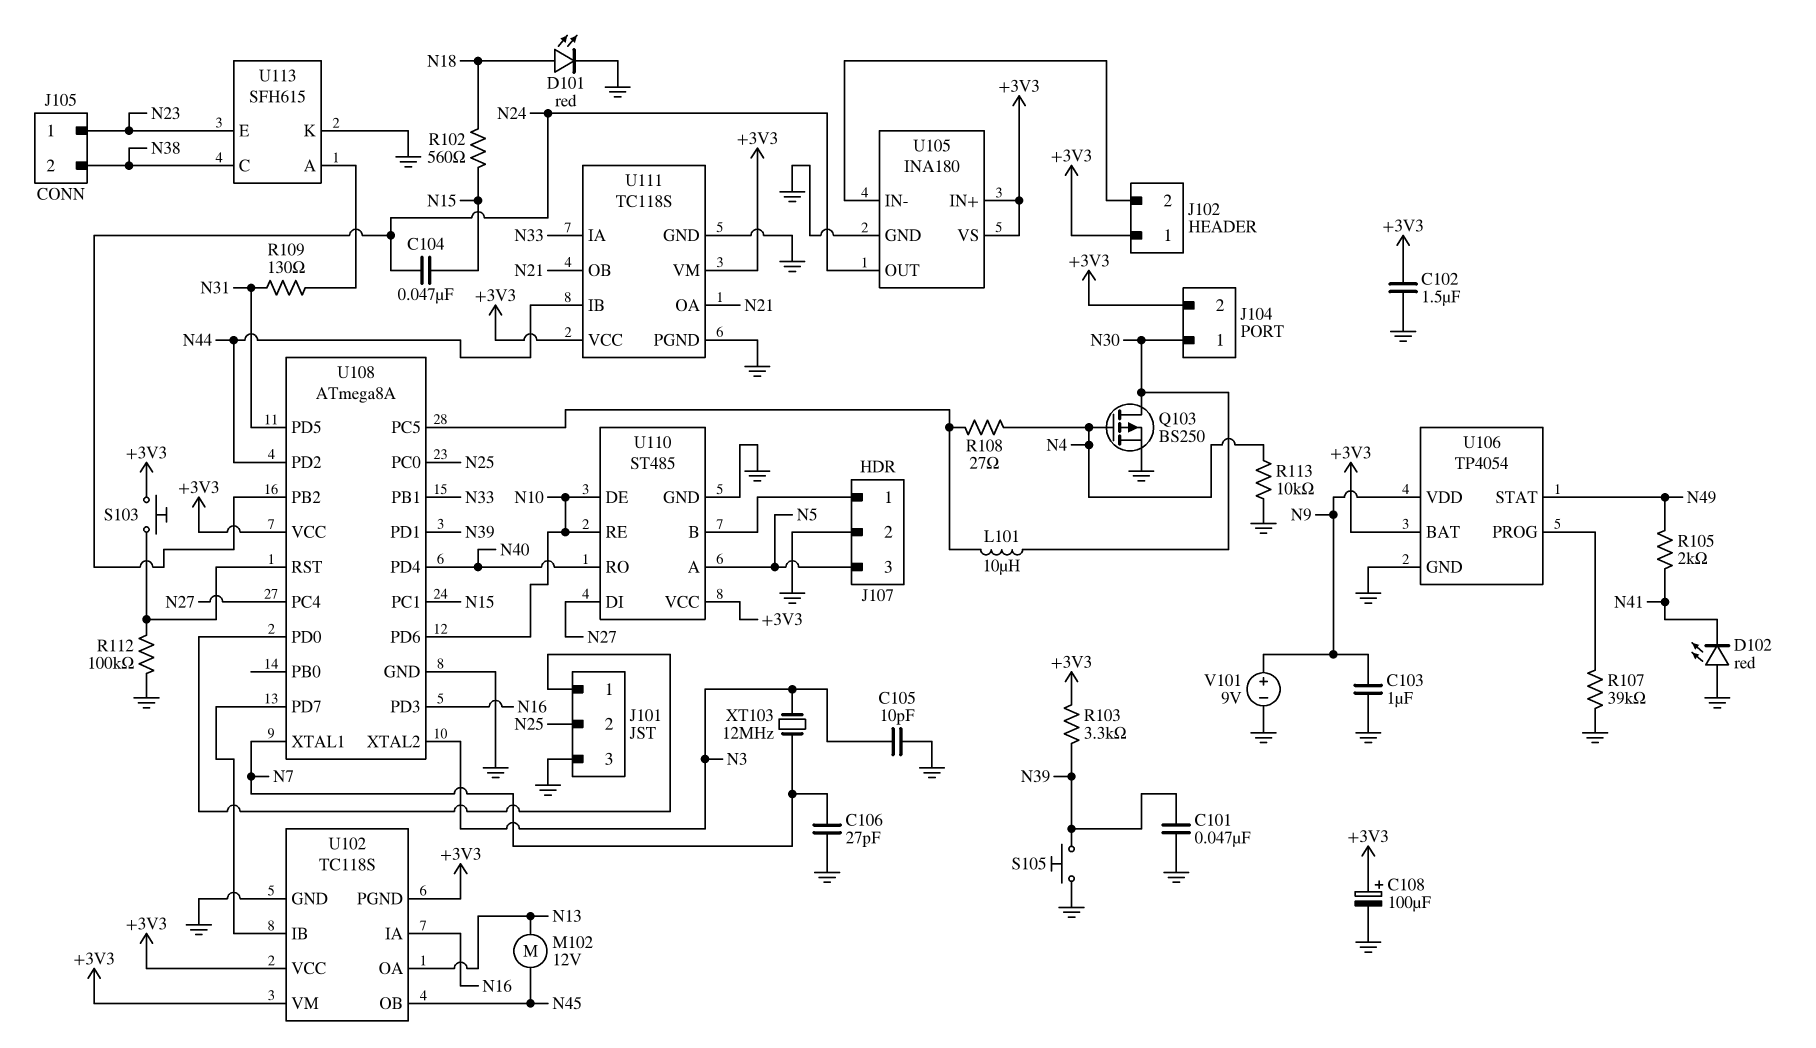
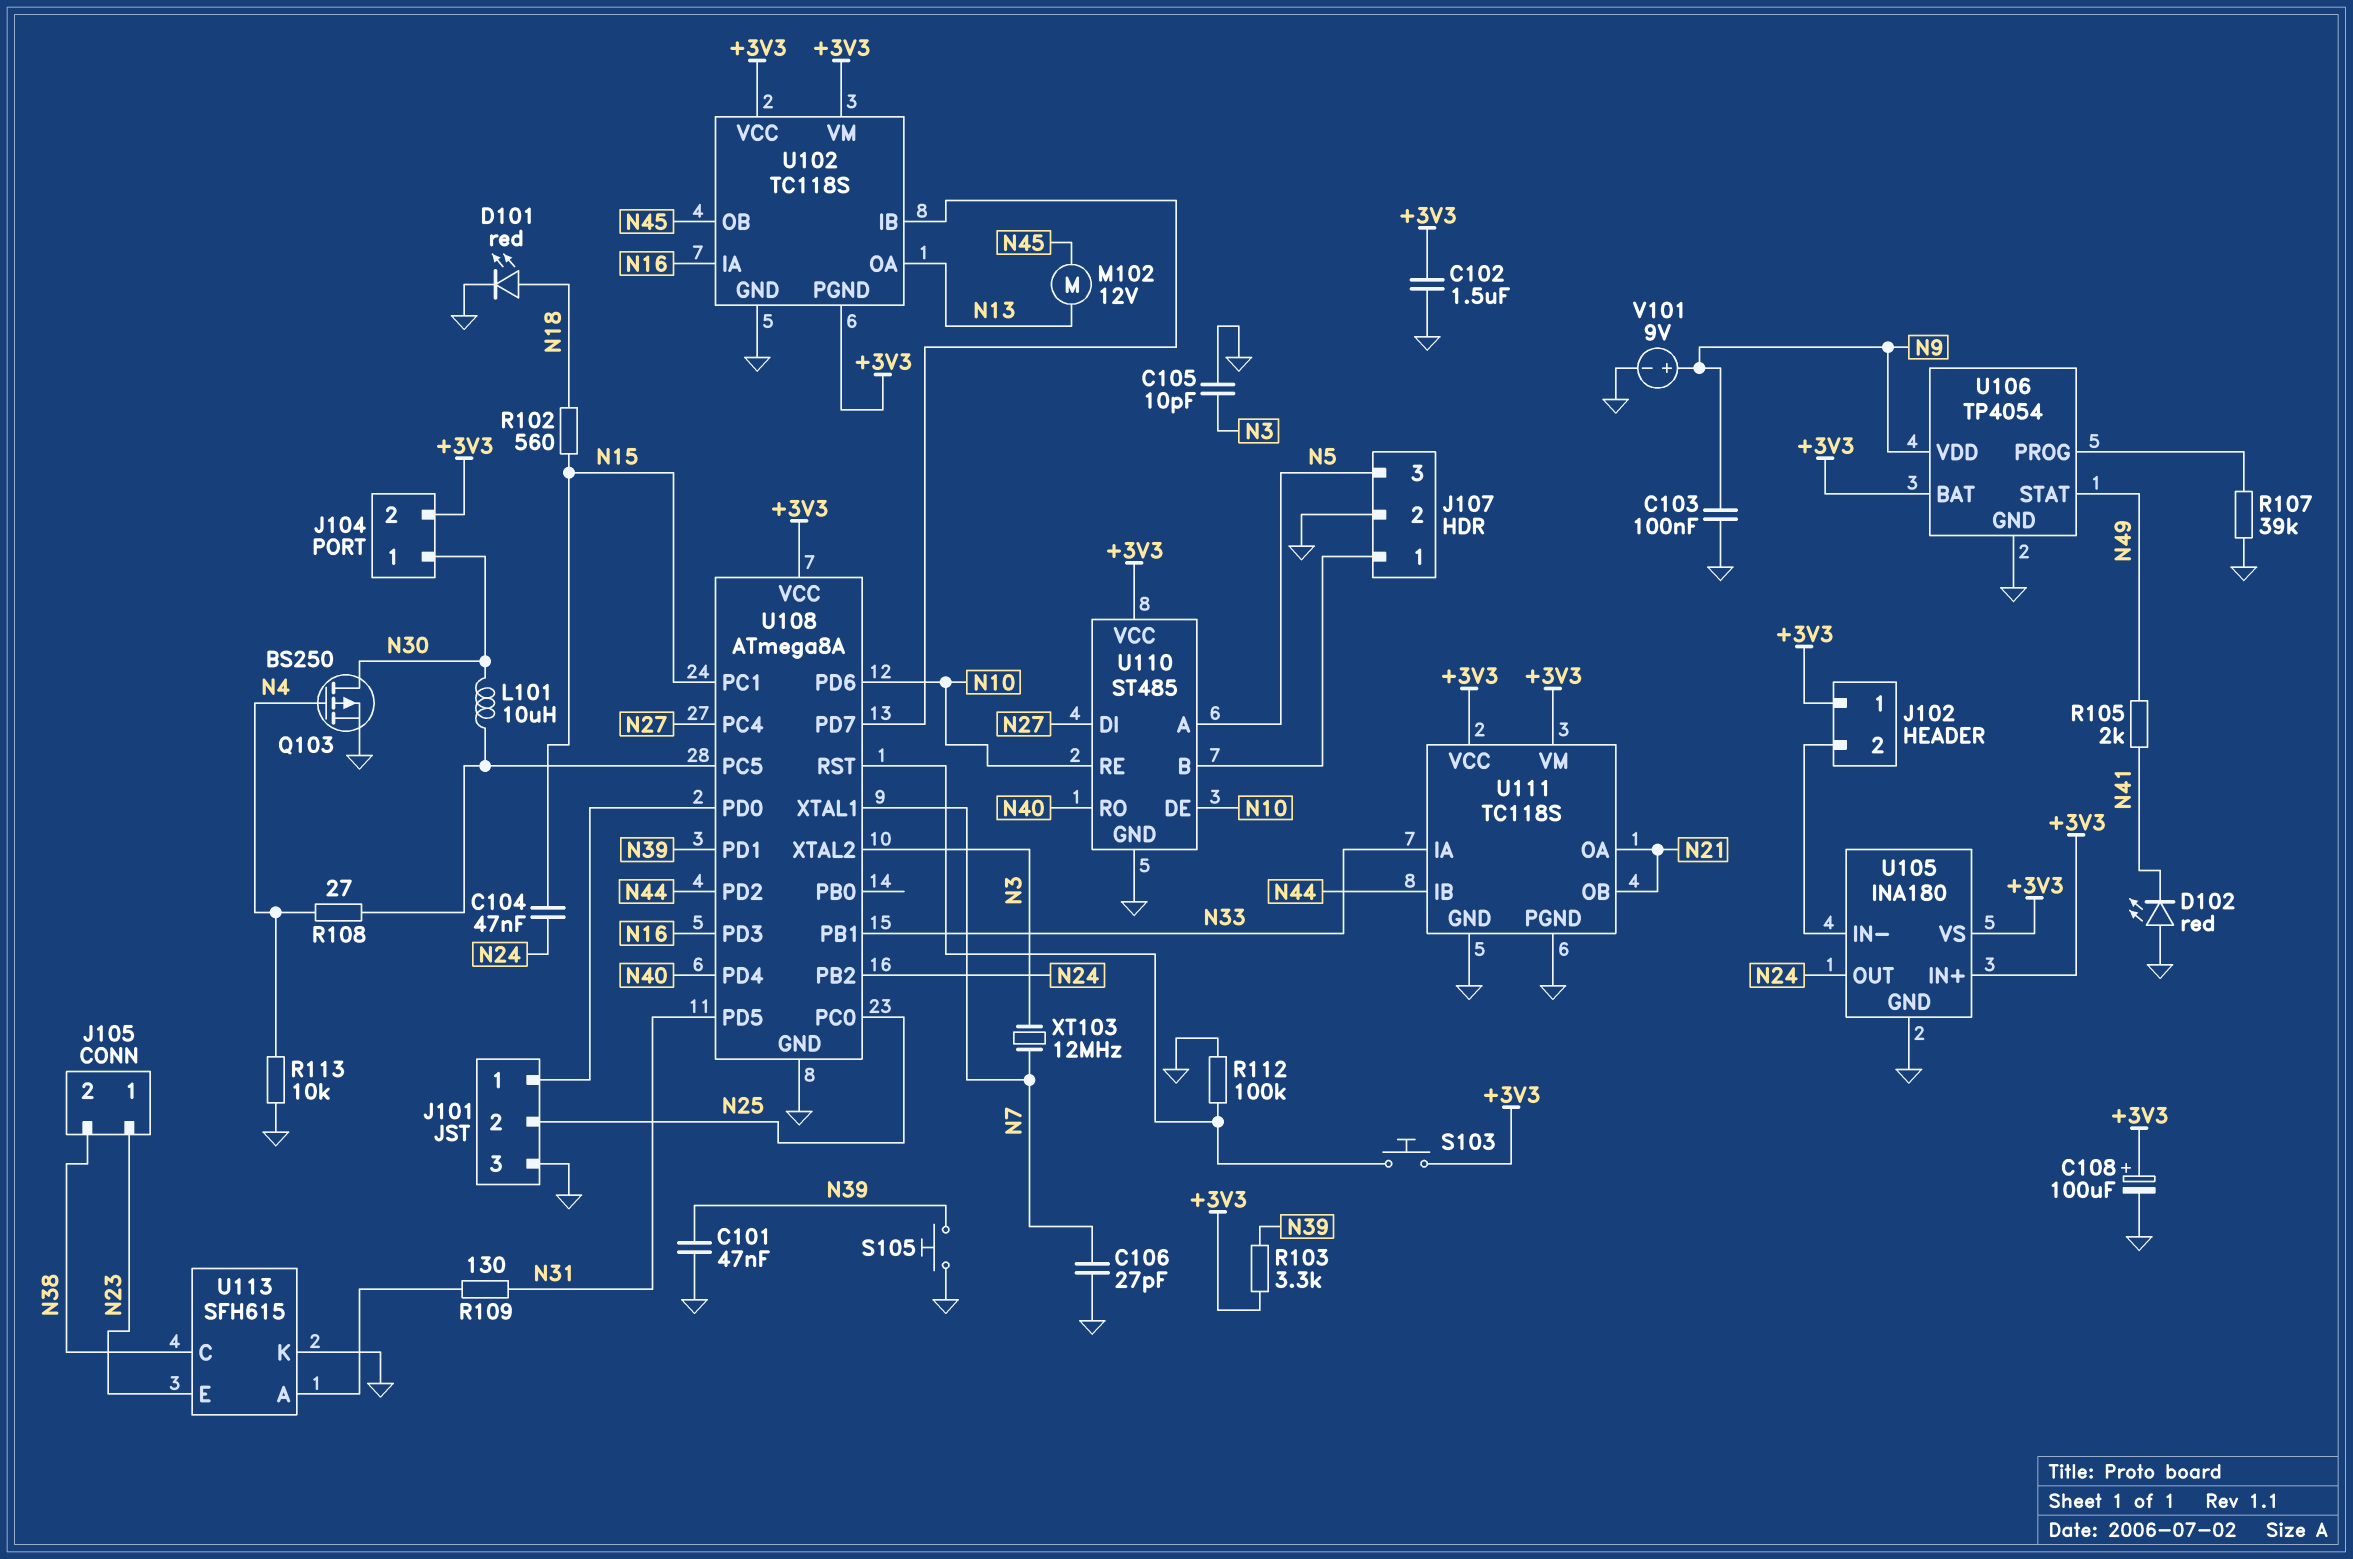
C103: 1uF (GND, N9) -> 100nF (GND, N9)

